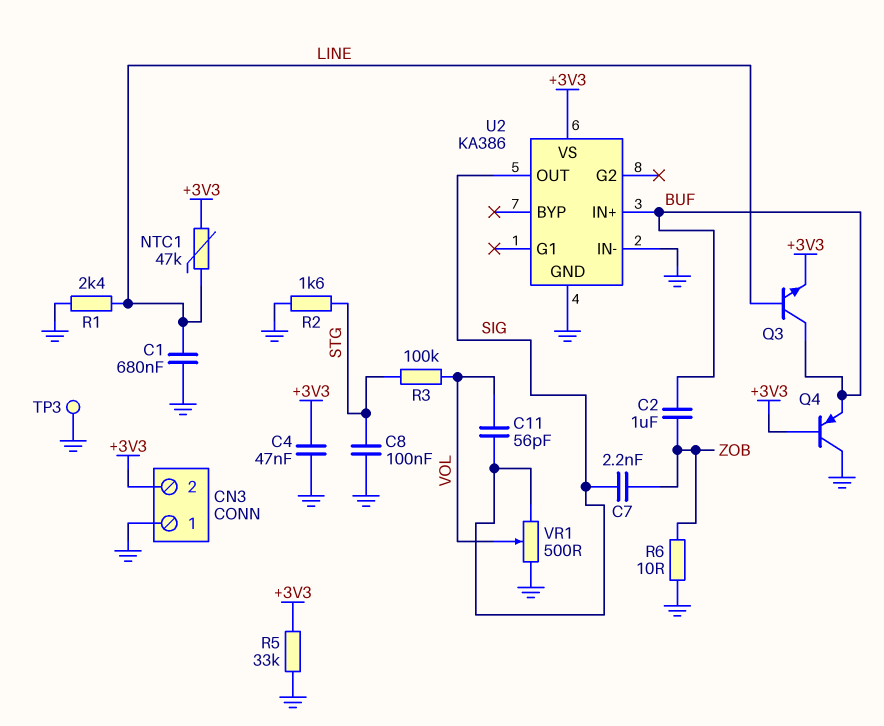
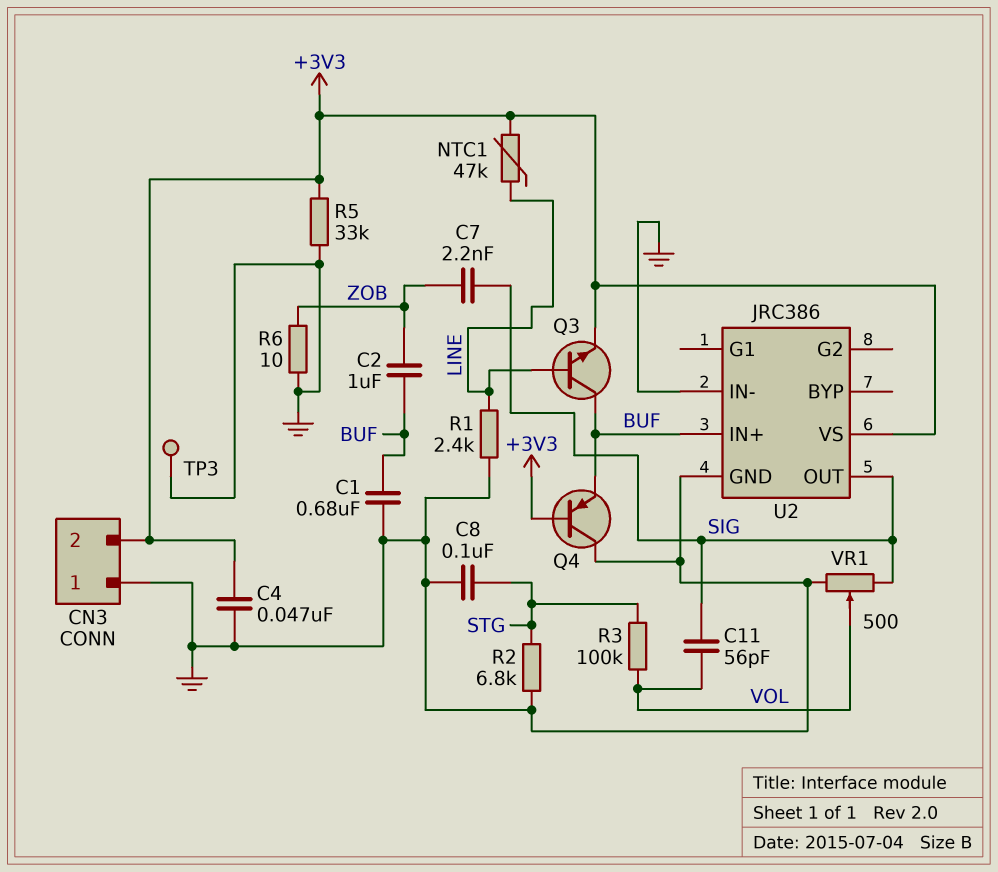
C1: 680nF (GND, LINE) -> 680nF (BUF, GND)
R2: 1.6k (GND, STG) -> 6.8k (GND, STG)
U2: KA386 -> JRC386

